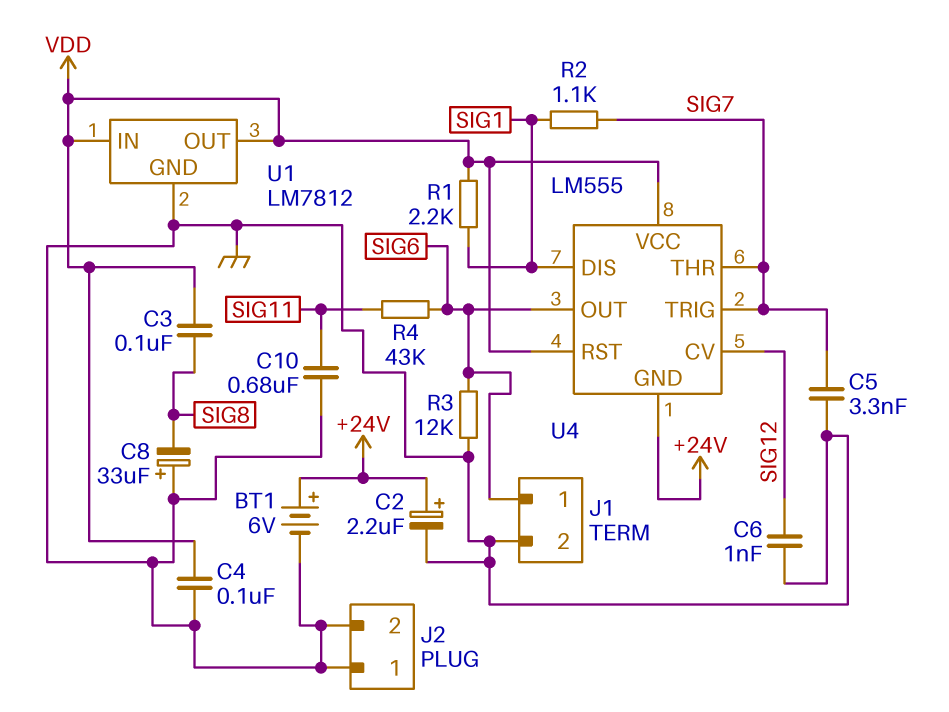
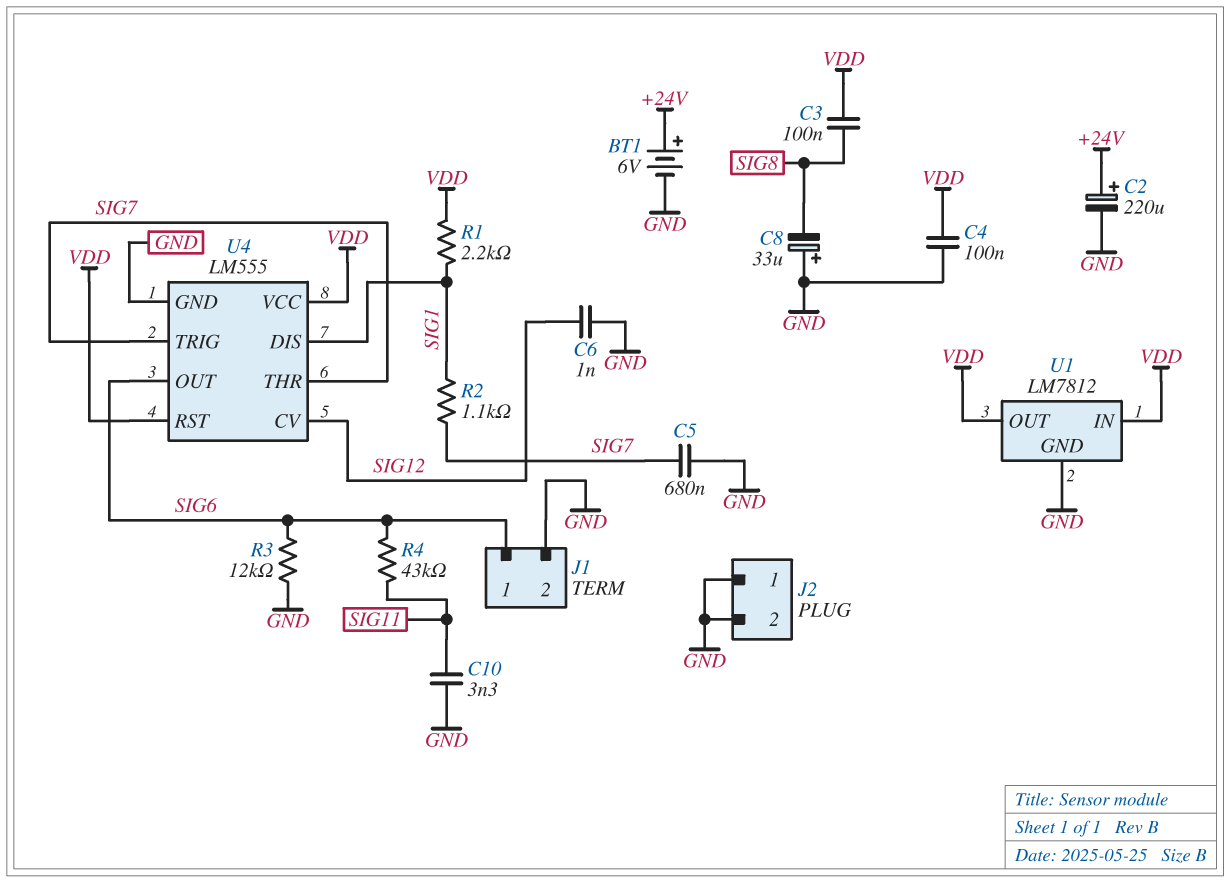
C2: 2.2uF (plus +24V, minus GND) -> 220uF (plus +24V, minus GND)
C5: 3.3nF (GND, SIG7) -> 680nF (GND, SIG7)
C10: 680nF (GND, SIG11) -> 3.3nF (GND, SIG11)
U4 pin GND: +24V -> GND

